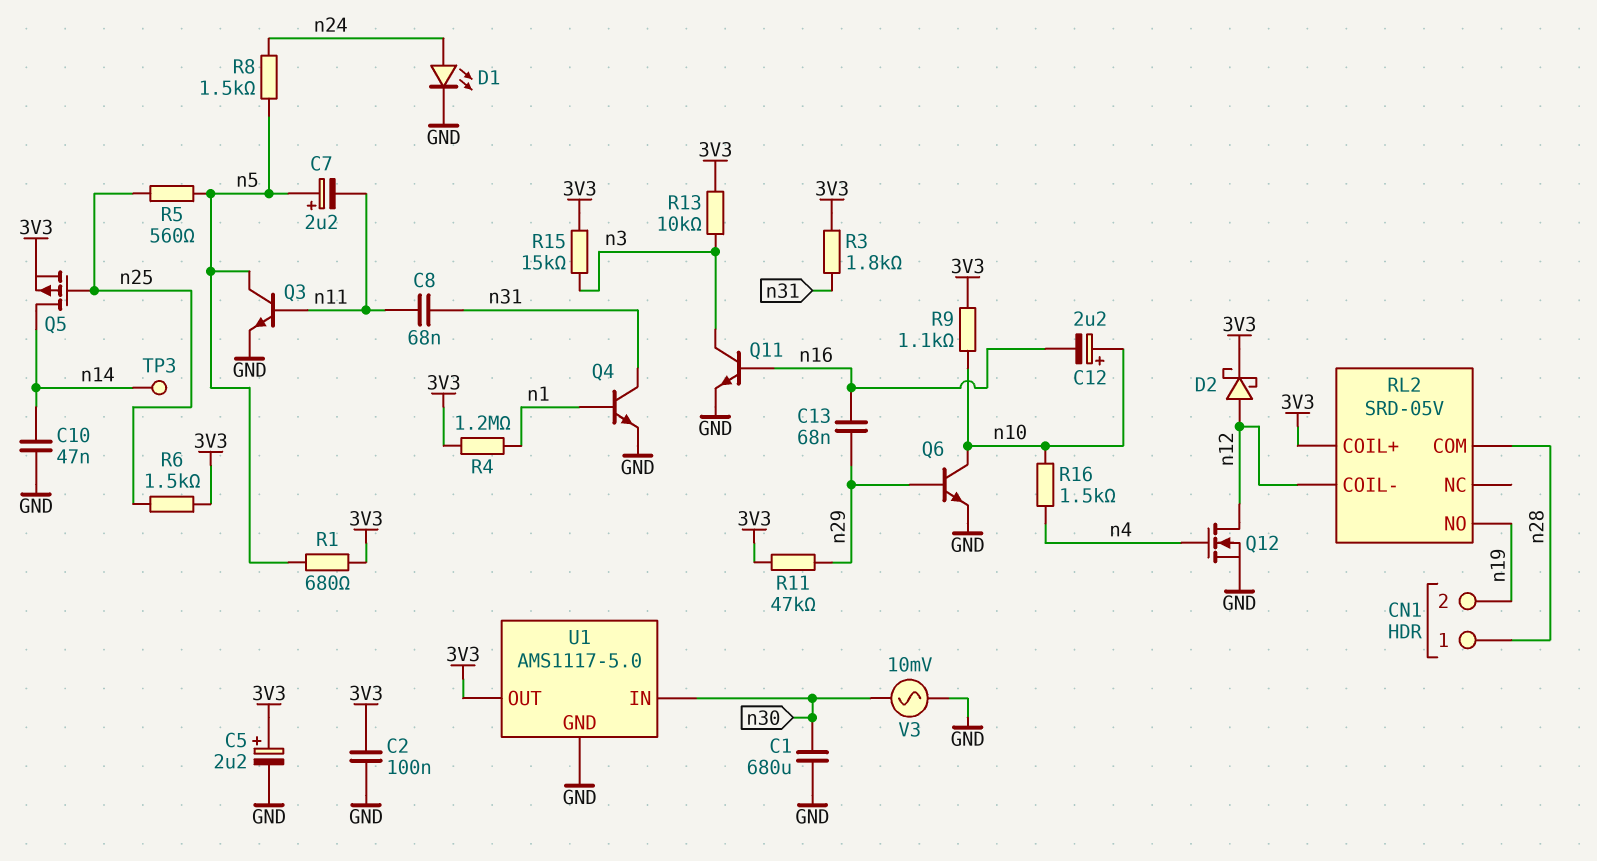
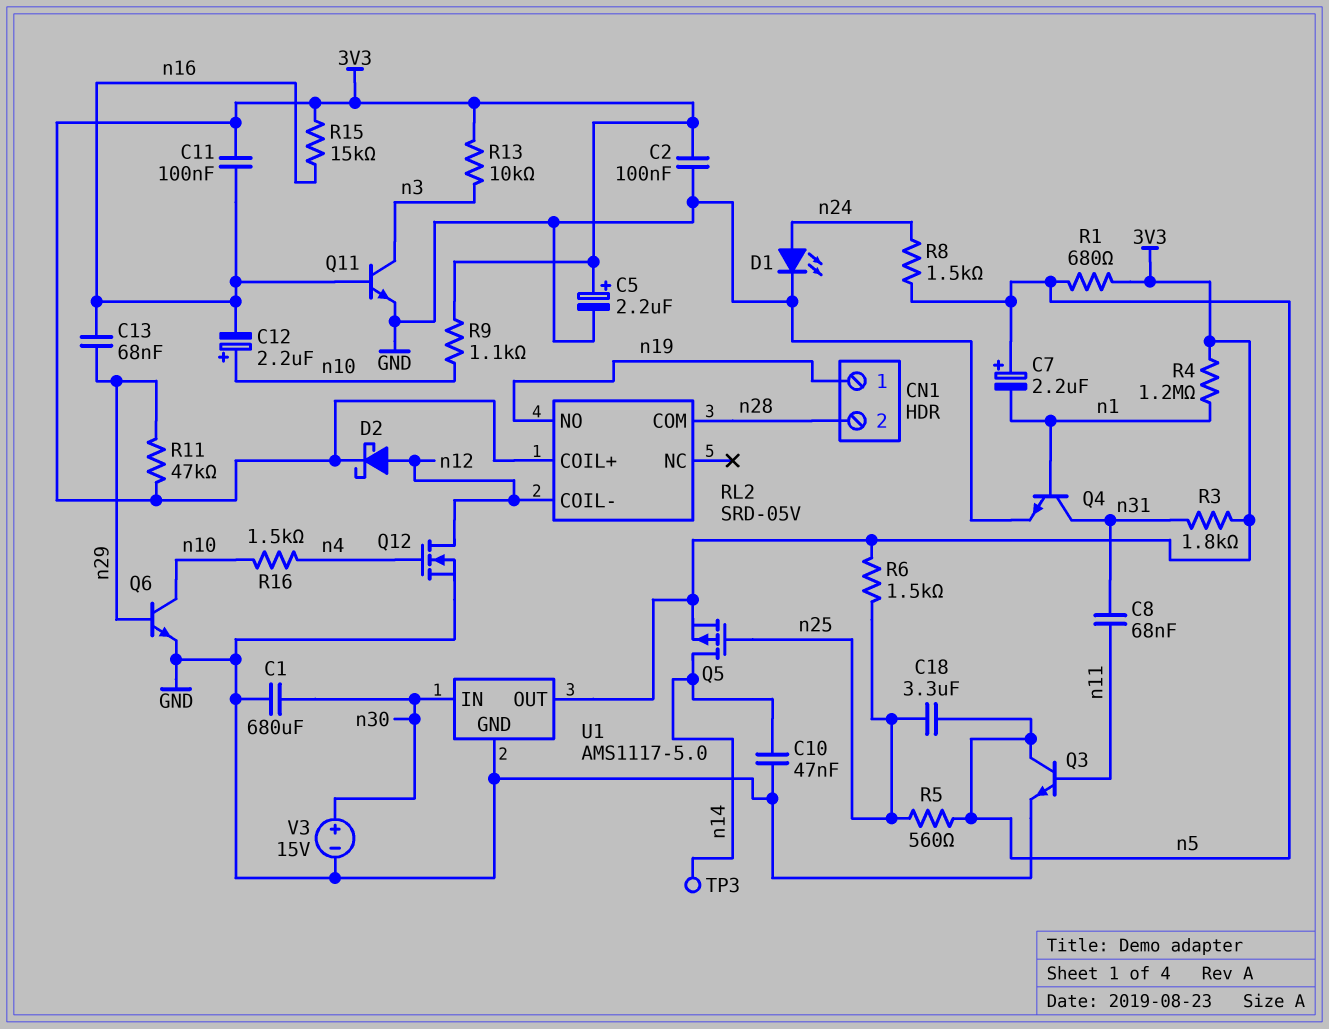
C7: 2.2uF (plus n5, minus n11) -> 2.2uF (plus n5, minus n1)
C11: none -> 100nF (3V3, n16)
C18: none -> 3.3uF (n5, n25)
CN1 pin 1: n28 -> n19
CN1 pin 2: n19 -> n28
R15: 15k (3V3, n3) -> 15k (3V3, n16)
V3: AC 10mV (GND, n30) -> 15V (plus n30, minus GND)

